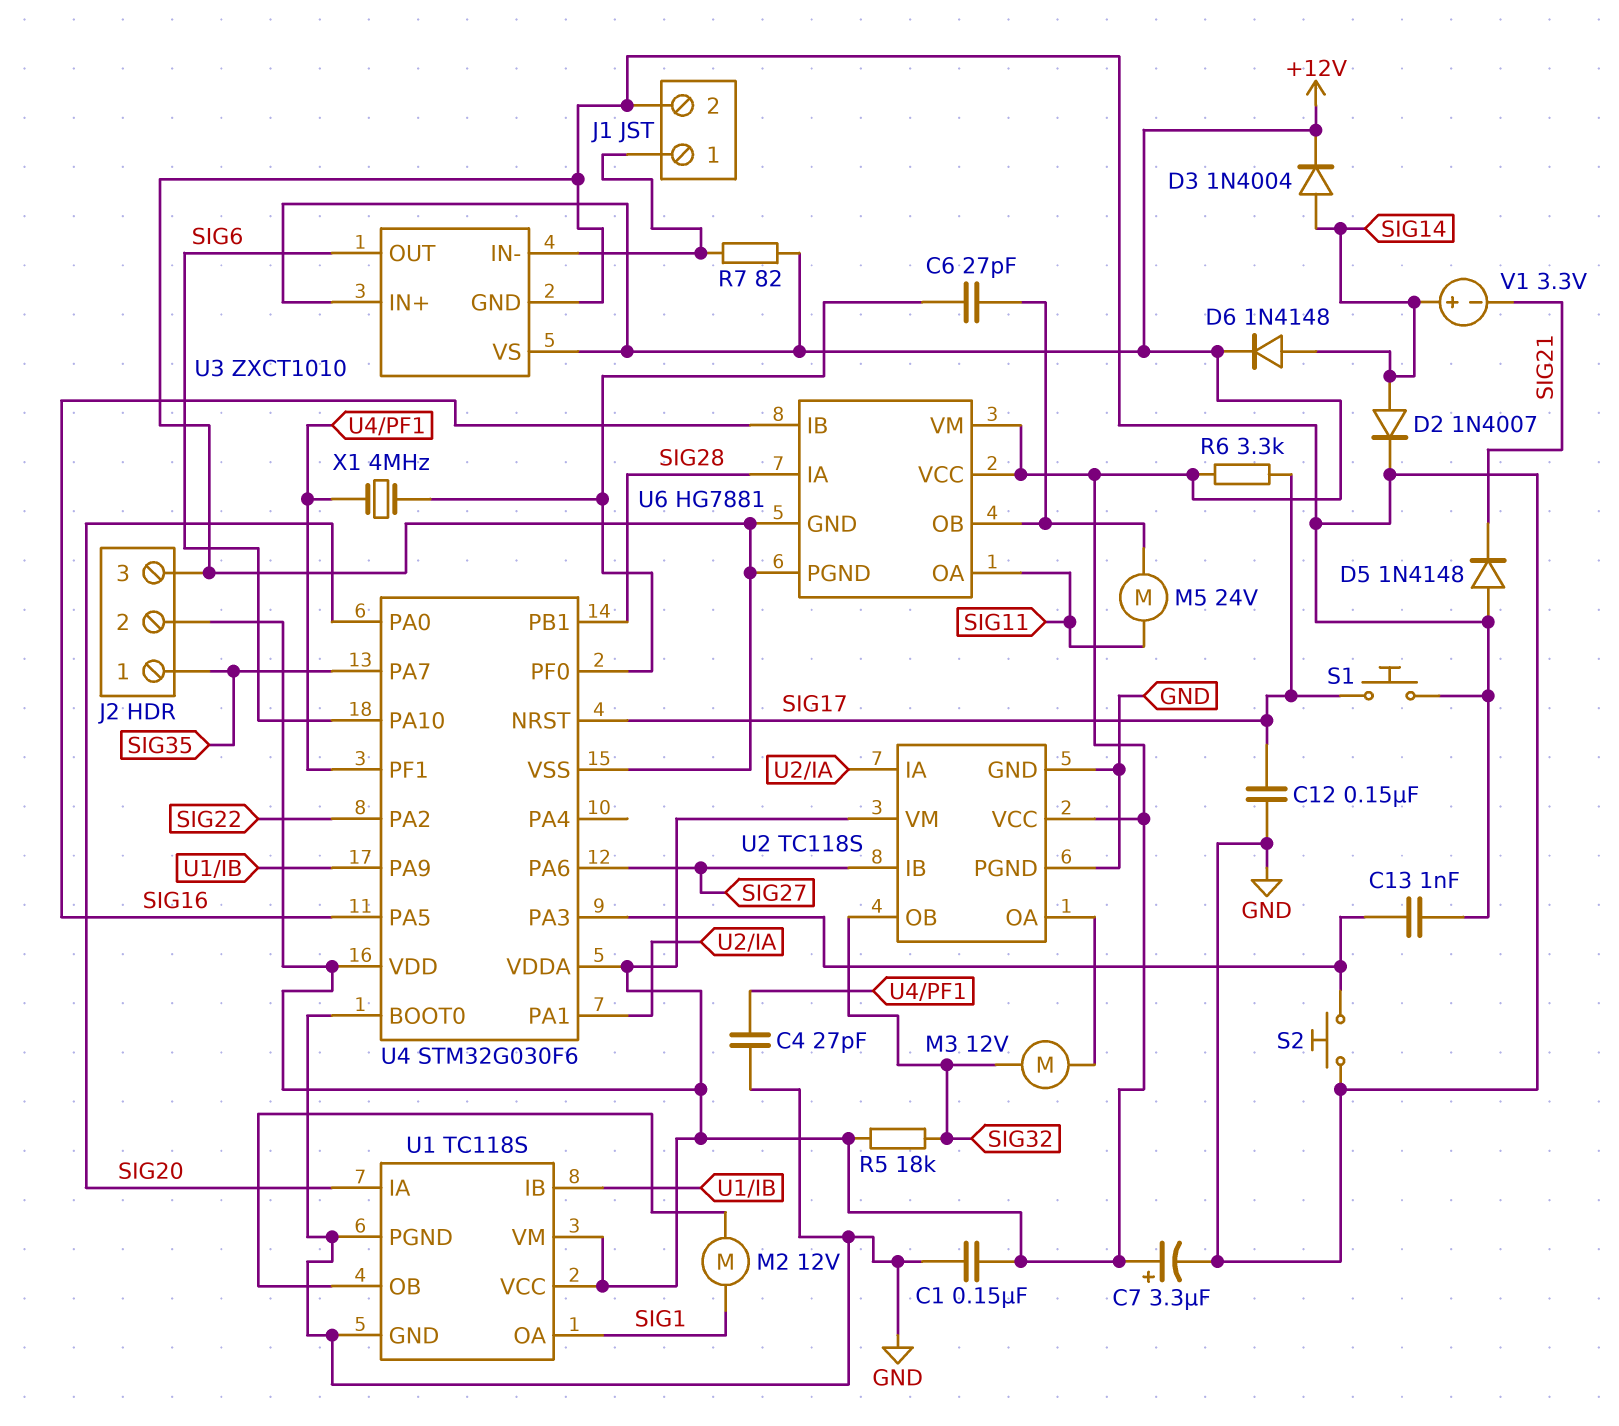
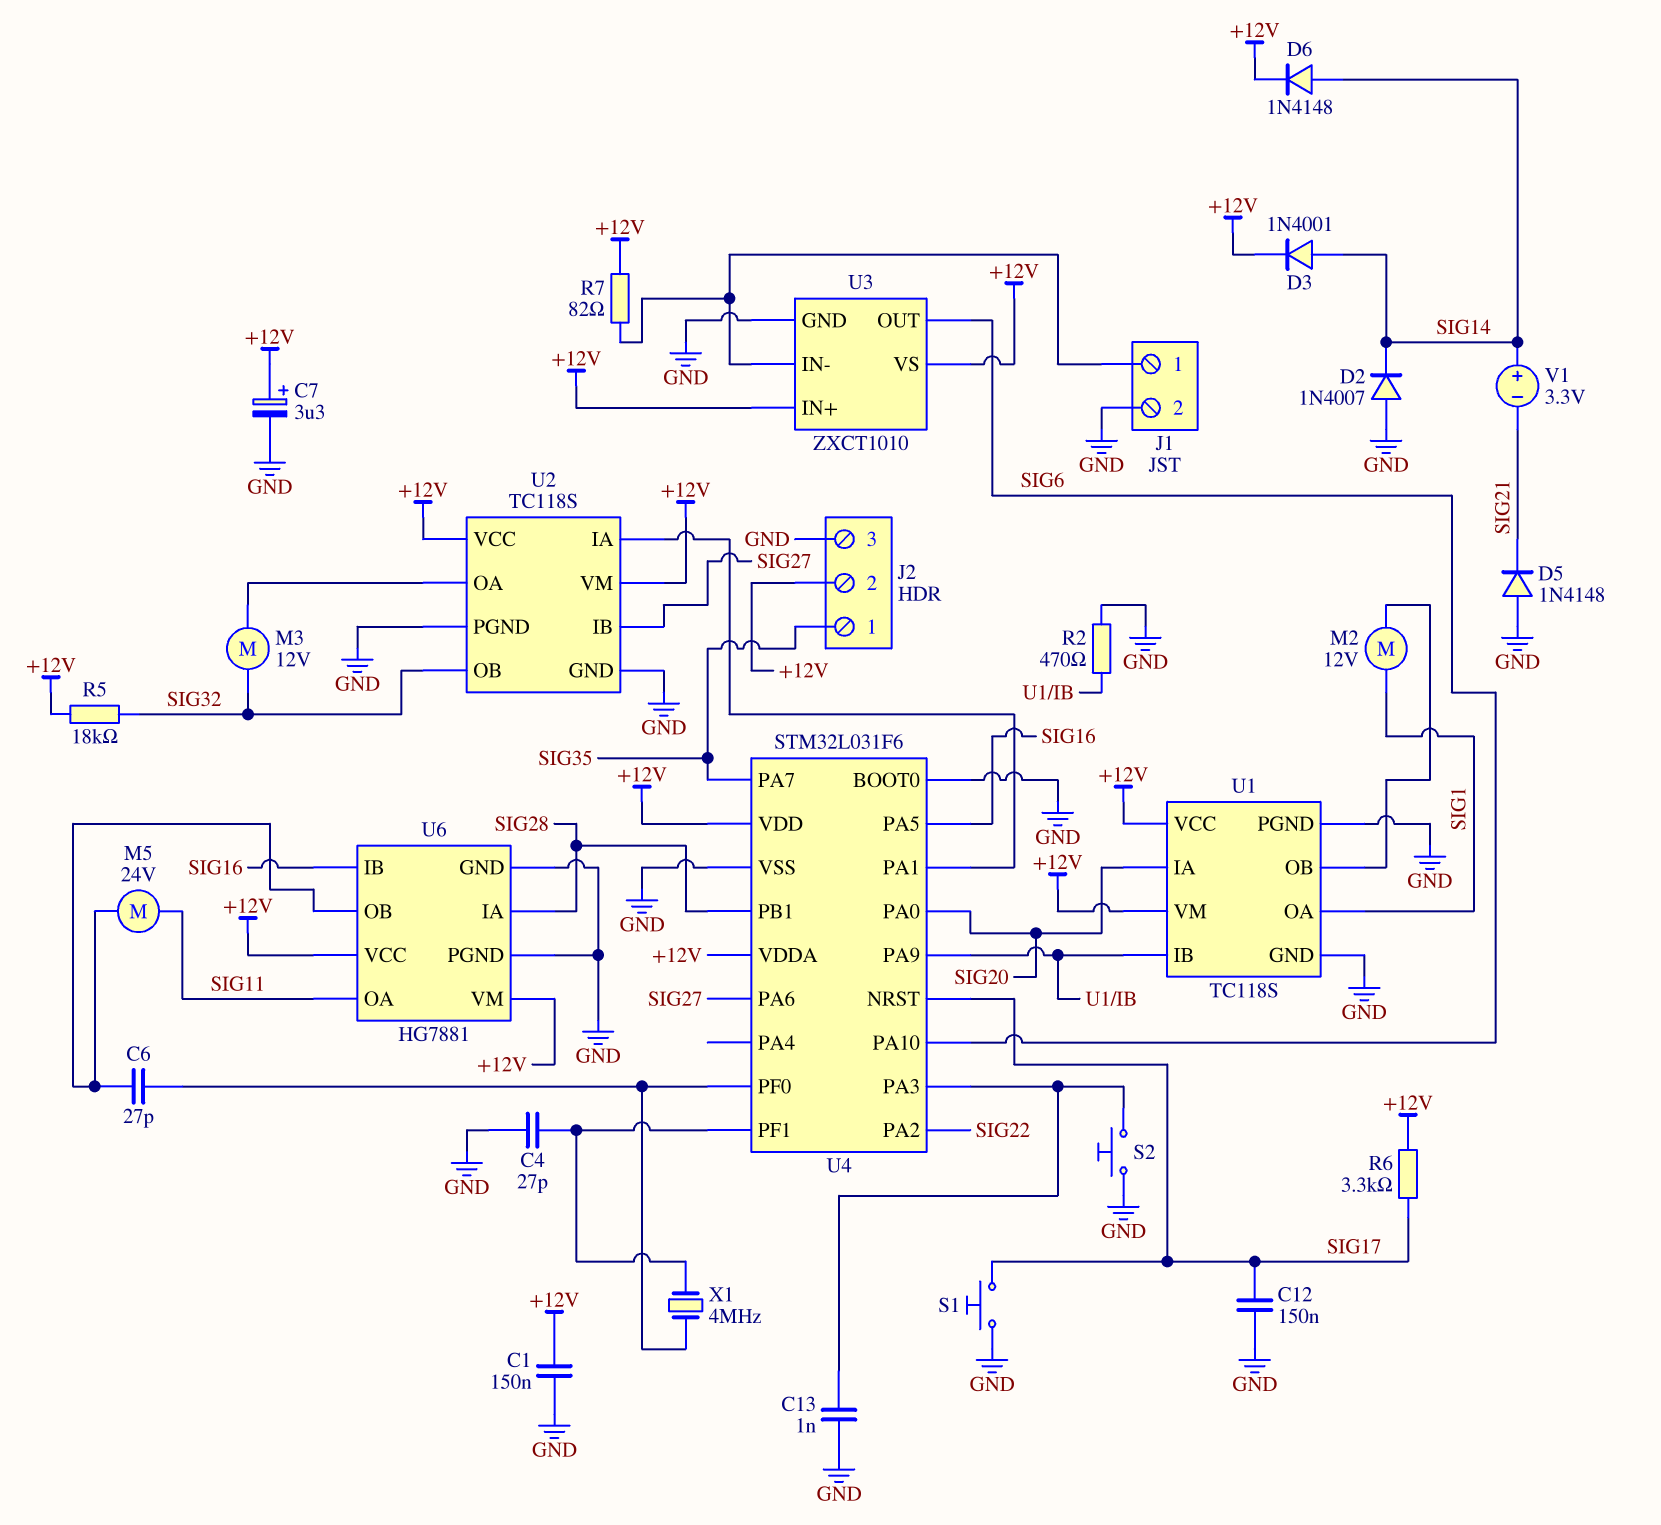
D2: diode 1N4007 (A SIG14, K GND) -> diode 1N4007 (A GND, K SIG14)
D3: diode 1N4004 (A SIG14, K +12V) -> diode 1N4001 (A SIG14, K +12V)
R2: none -> 470 (GND, U1/IB)
U4: STM32G030F6 -> STM32L031F6

